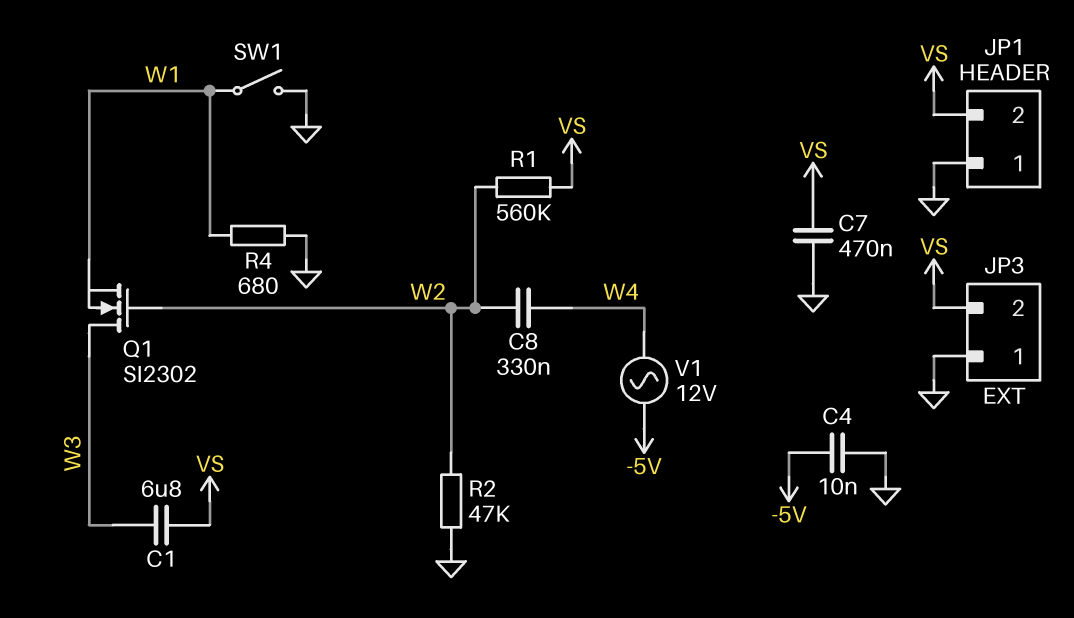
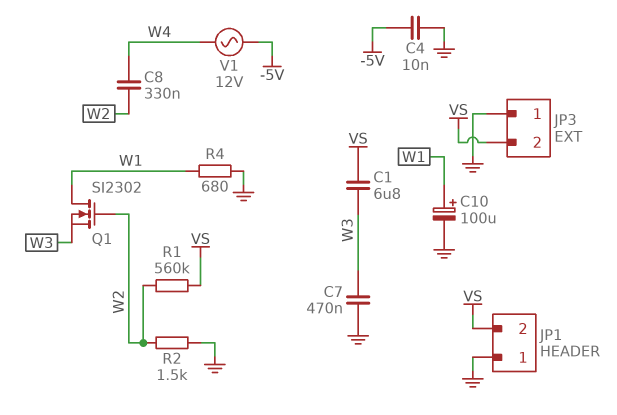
C7: 470nF (GND, VS) -> 470nF (GND, W3)
C10: none -> 100uF (plus W1, minus GND)
Q1: NMOS SI2302 (G W2, D W3, S W1) -> NMOS SI2302 (G W2, D W1, S W3)
R2: 47k (GND, W2) -> 1.5k (GND, W2)
SW1: switch (GND, W1) -> none

